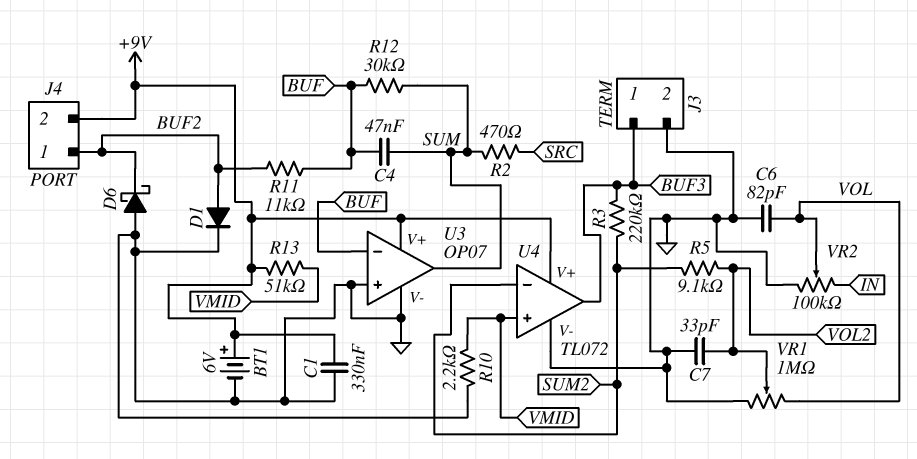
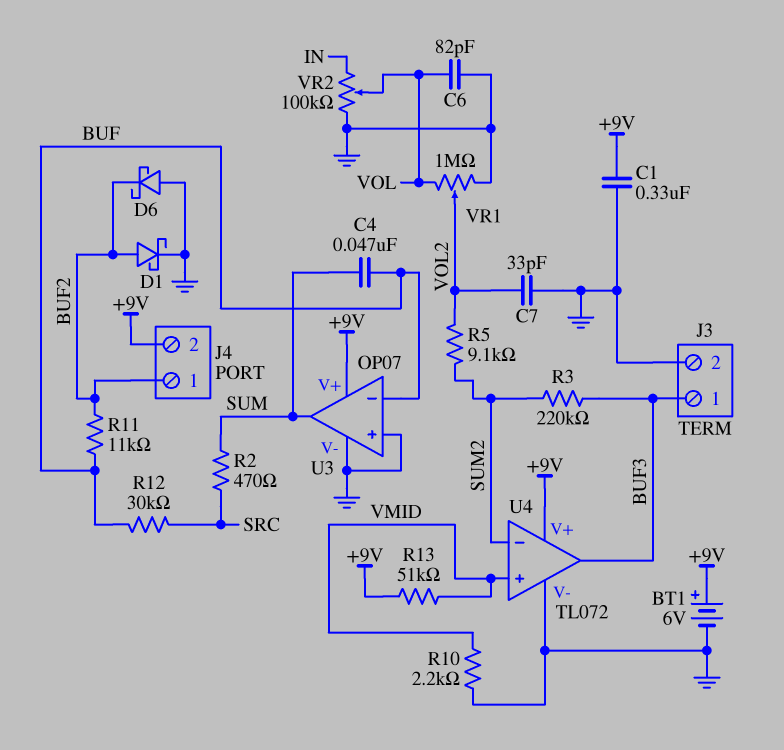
D1: diode (A BUF2, K GND) -> schottky (A BUF2, K GND)
R12: 30k (BUF, SUM) -> 30k (BUF, SRC)

